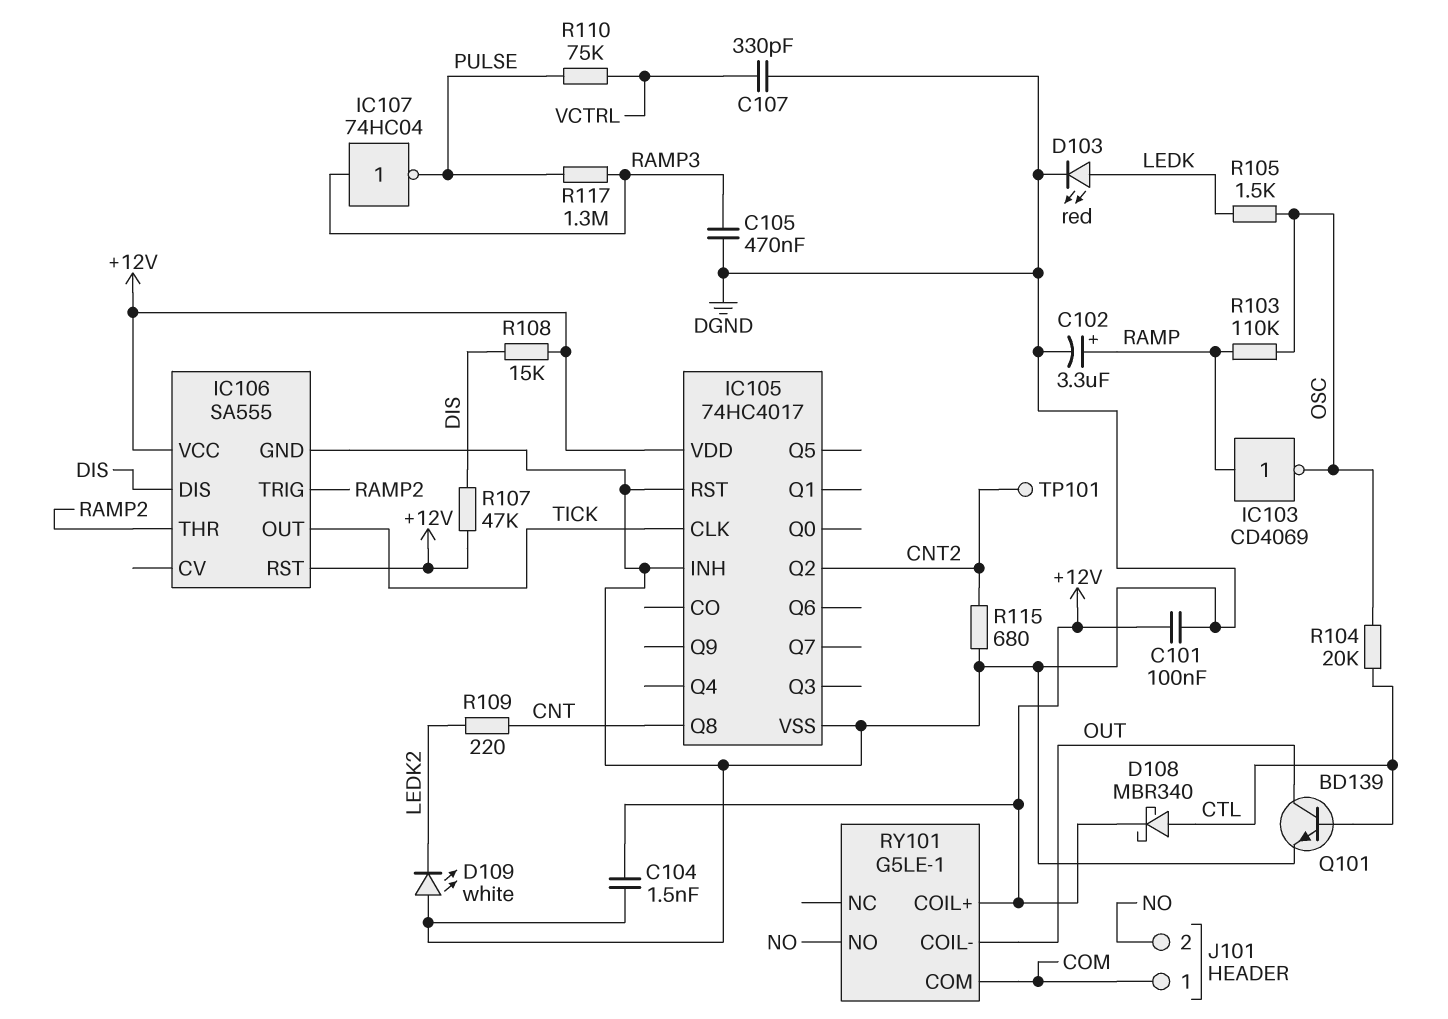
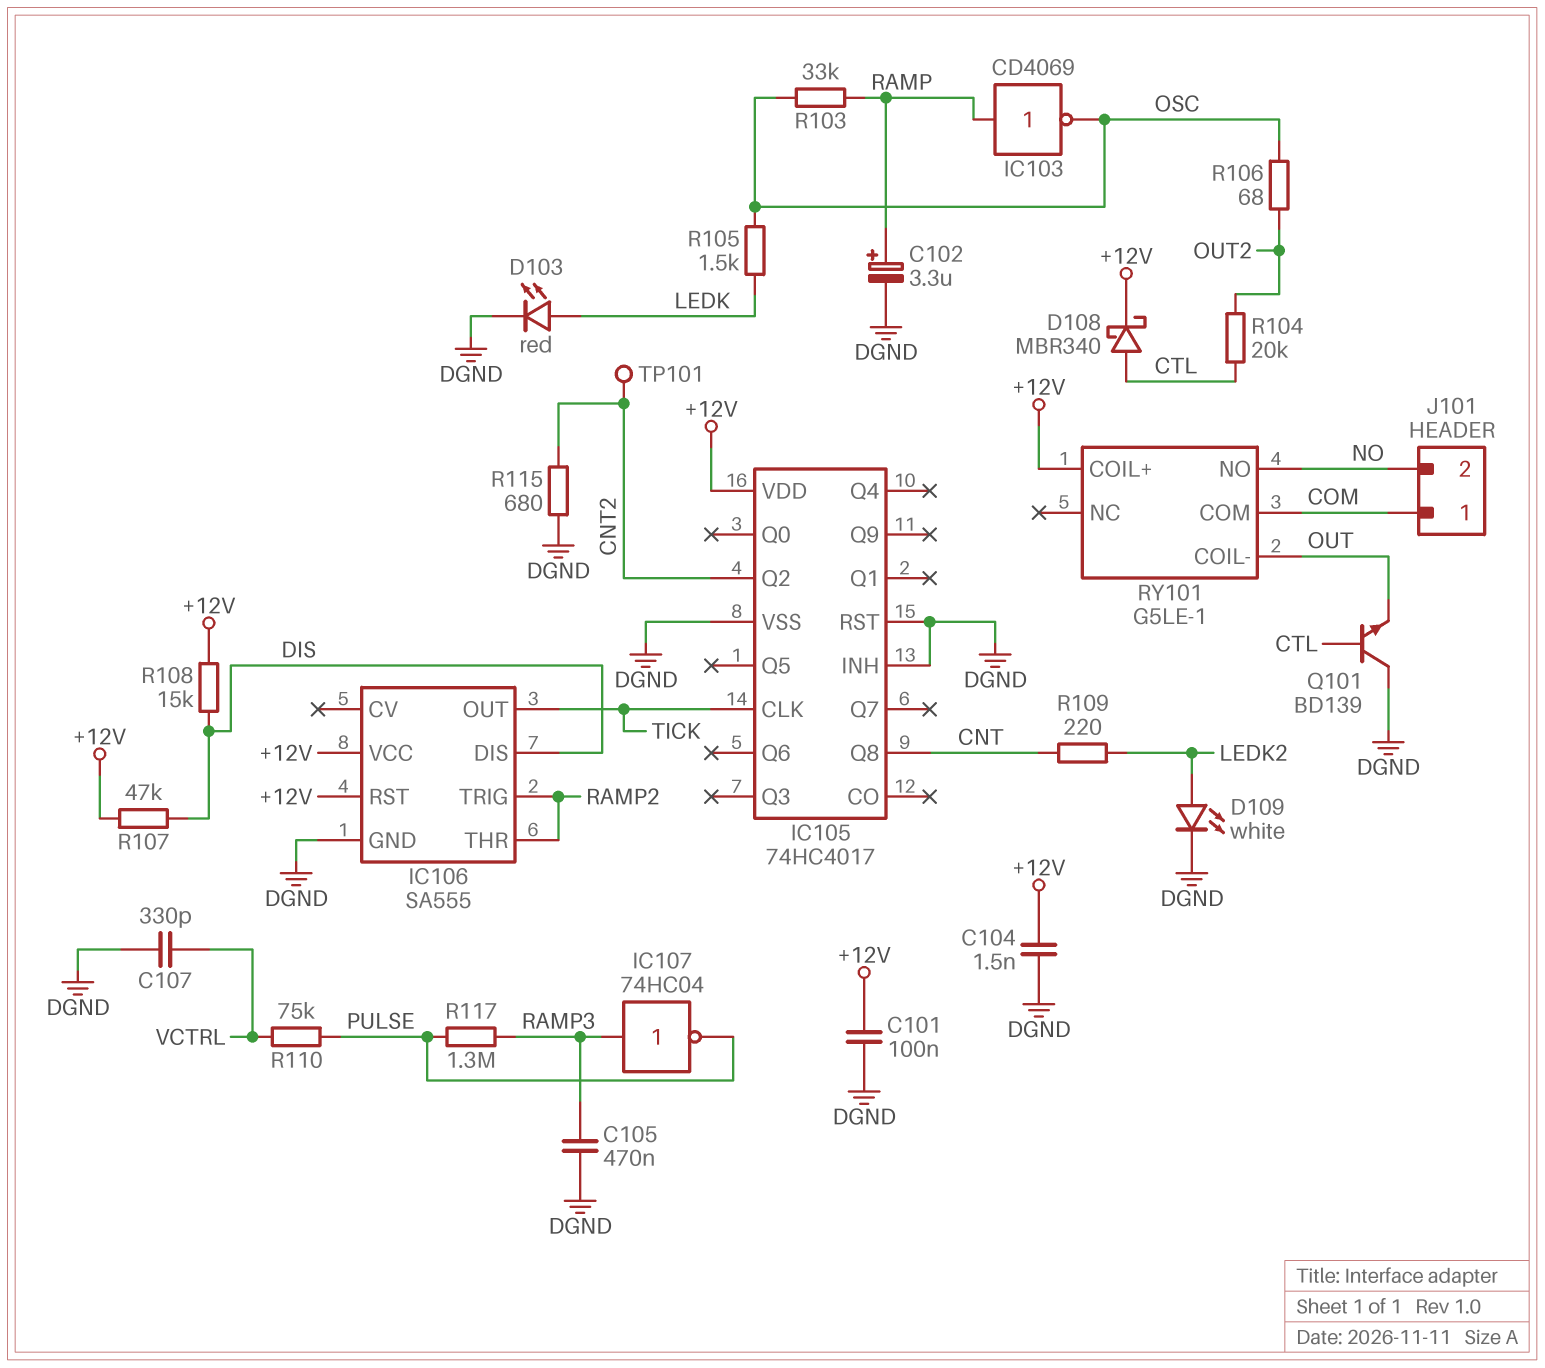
D109: LED white (A DGND, K LEDK2) -> LED white (A LEDK2, K DGND)
Q101: NPN BD139 (B CTL, C OUT, E DGND) -> NPN BD139 (B CTL, C DGND, E OUT)
R103: 110k (OSC, RAMP) -> 33k (OSC, RAMP)
R104: 20k (CTL, OSC) -> 20k (CTL, OUT2)
R106: none -> 68 (OSC, OUT2)

